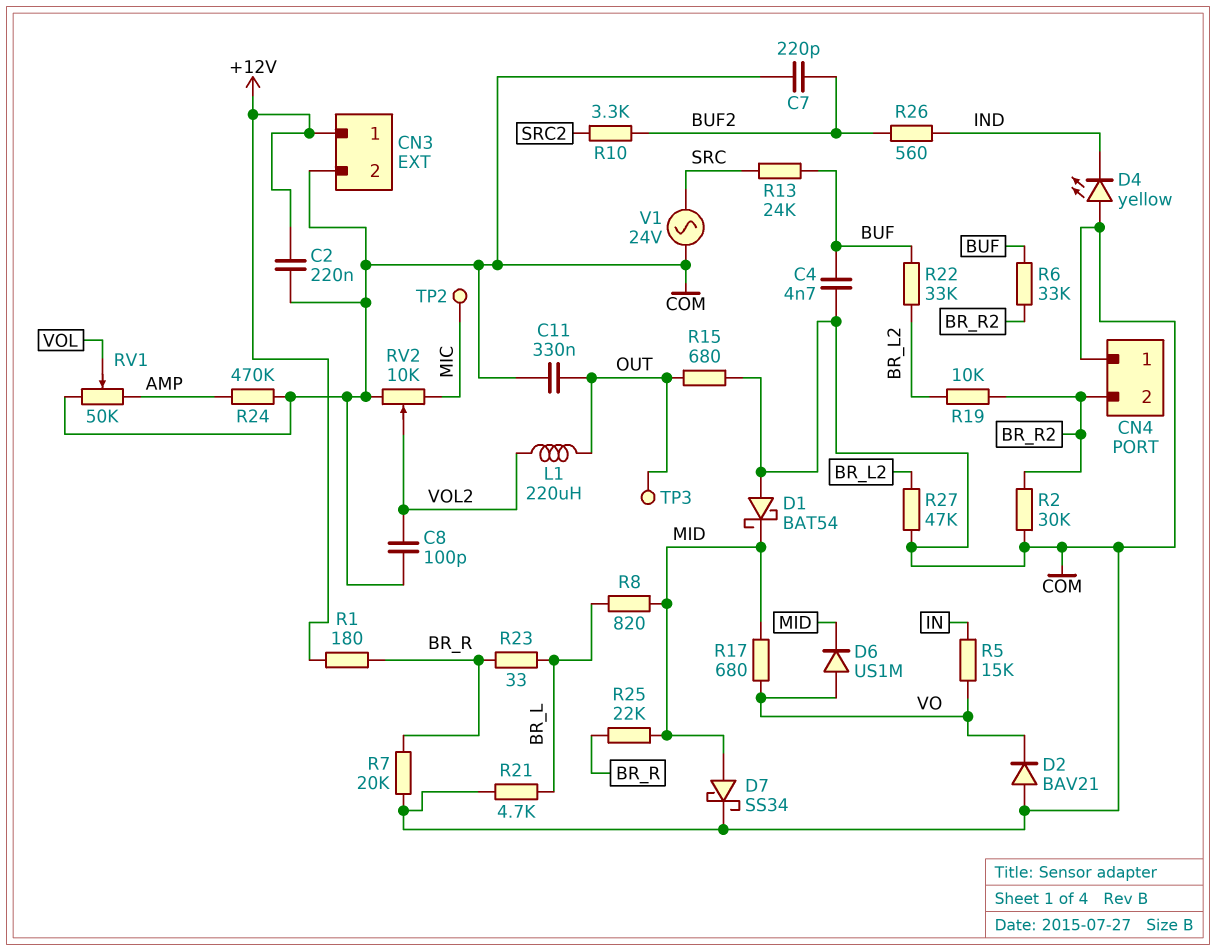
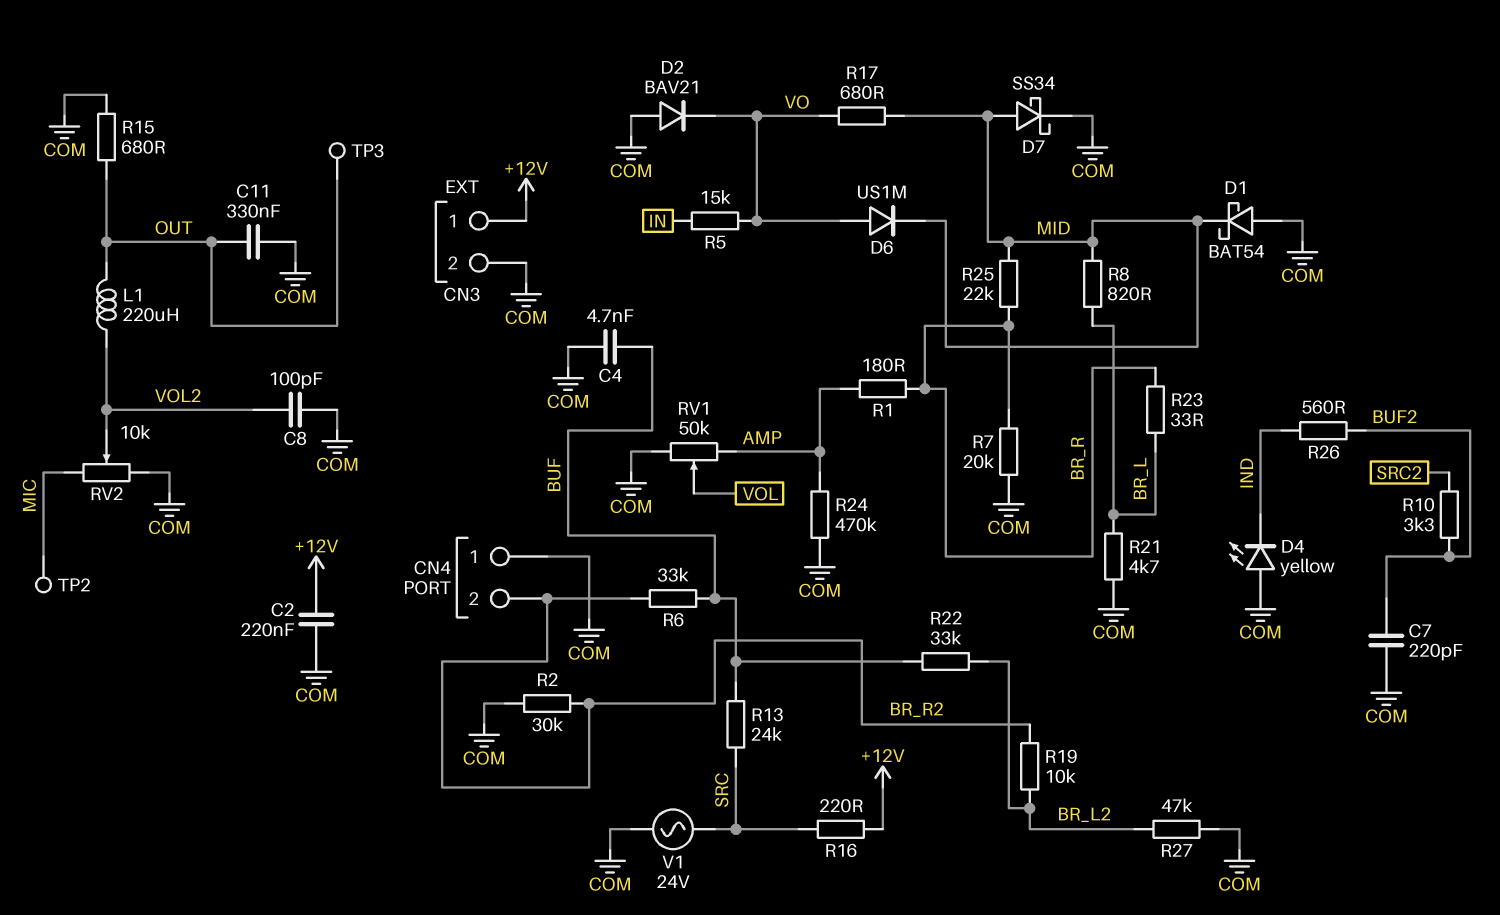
R1: 180 (+12V, BR_R) -> 180 (AMP, BR_R)
R16: none -> 220 (+12V, SRC)

